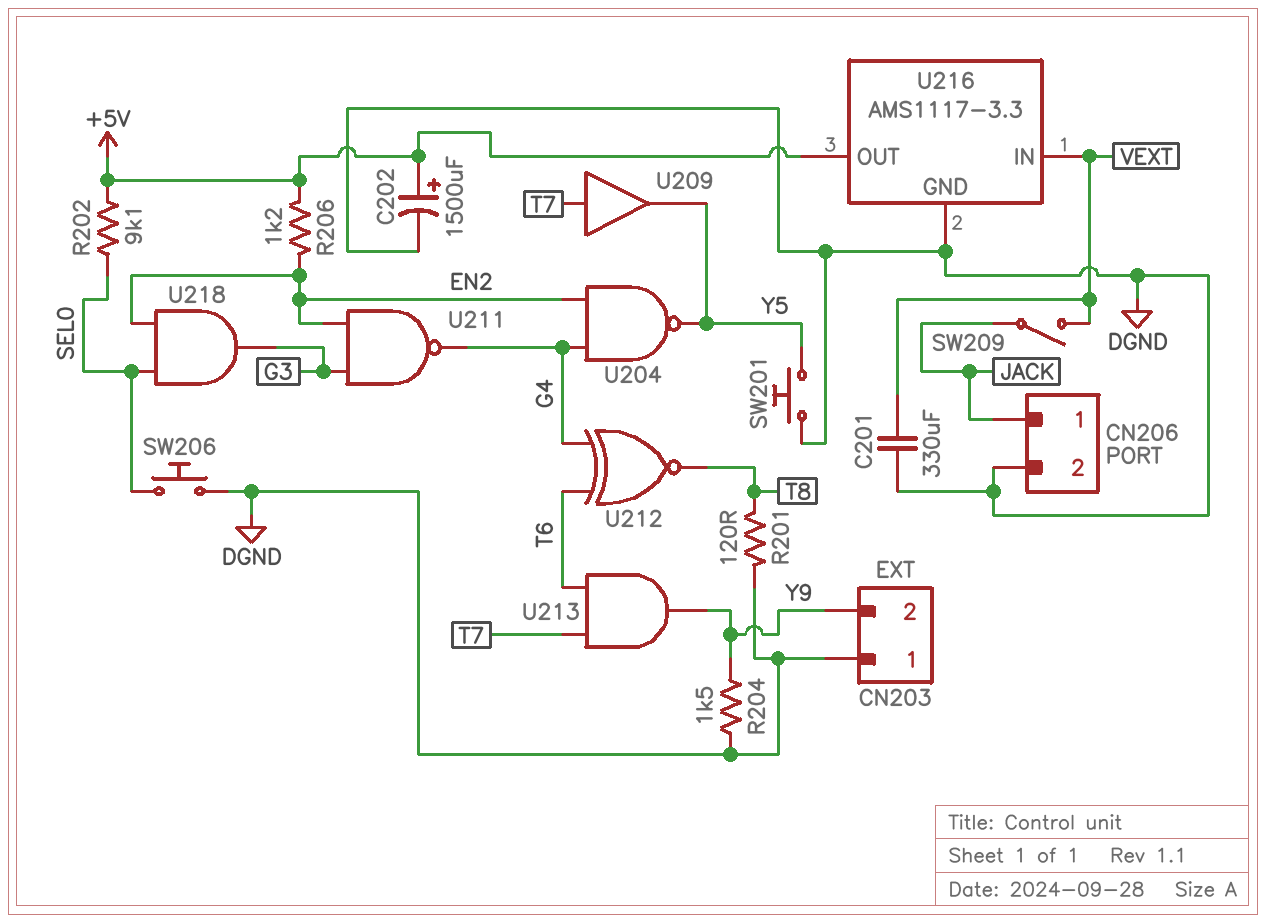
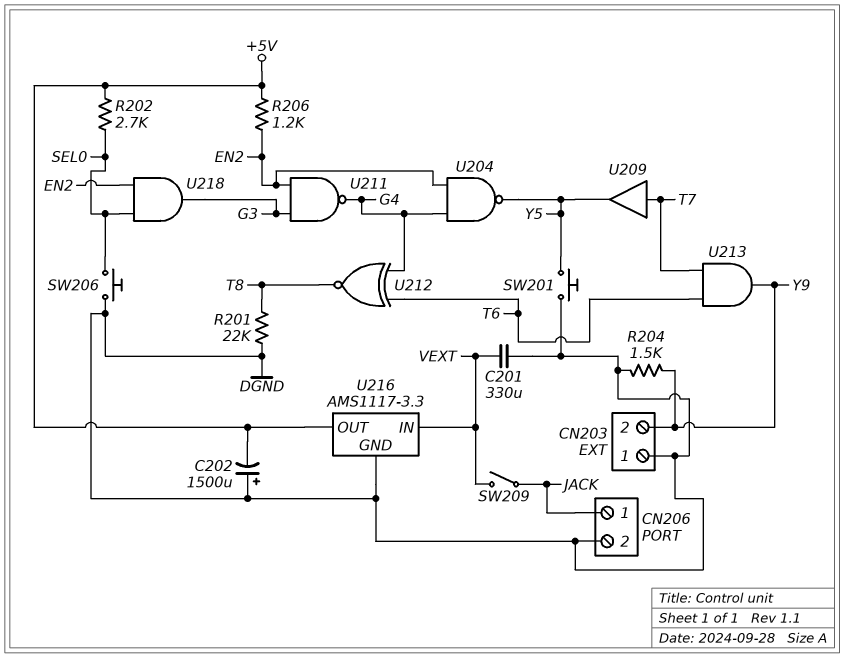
C202: 1500uF (plus +5V, minus DGND) -> 1500uF (plus DGND, minus +5V)
R201: 120 (DGND, T8) -> 22k (DGND, T8)
R202: 9.1k (+5V, SEL0) -> 2.7k (+5V, SEL0)

